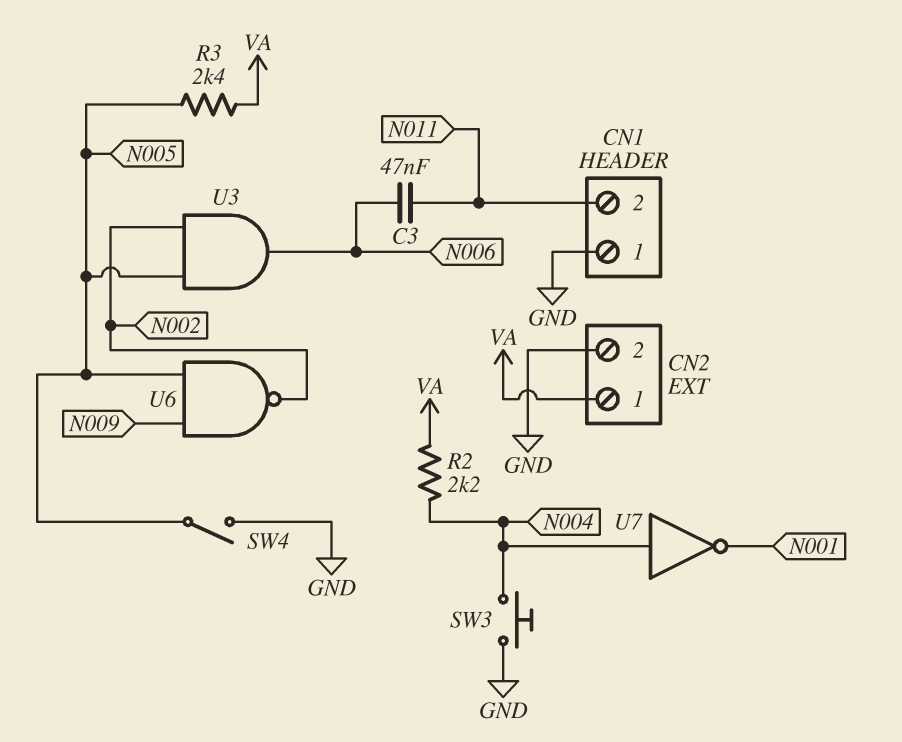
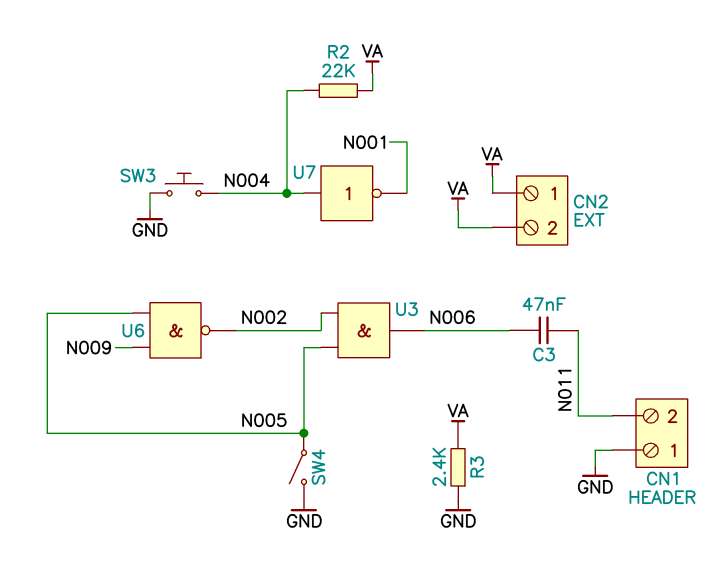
CN2 pin 2: GND -> VA
R2: 2.2k (N004, VA) -> 22k (N004, VA)
R3: 2.4k (N005, VA) -> 2.4k (GND, VA)

